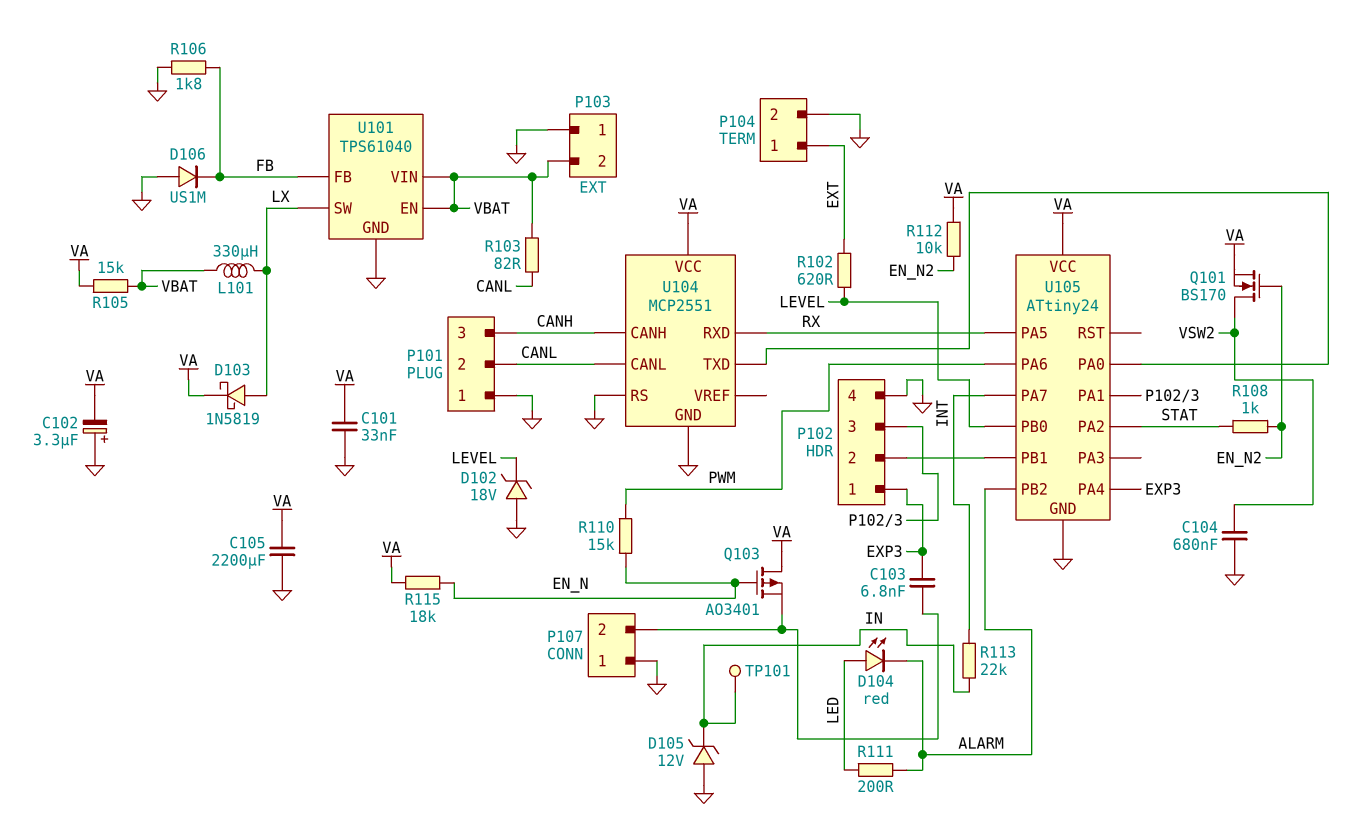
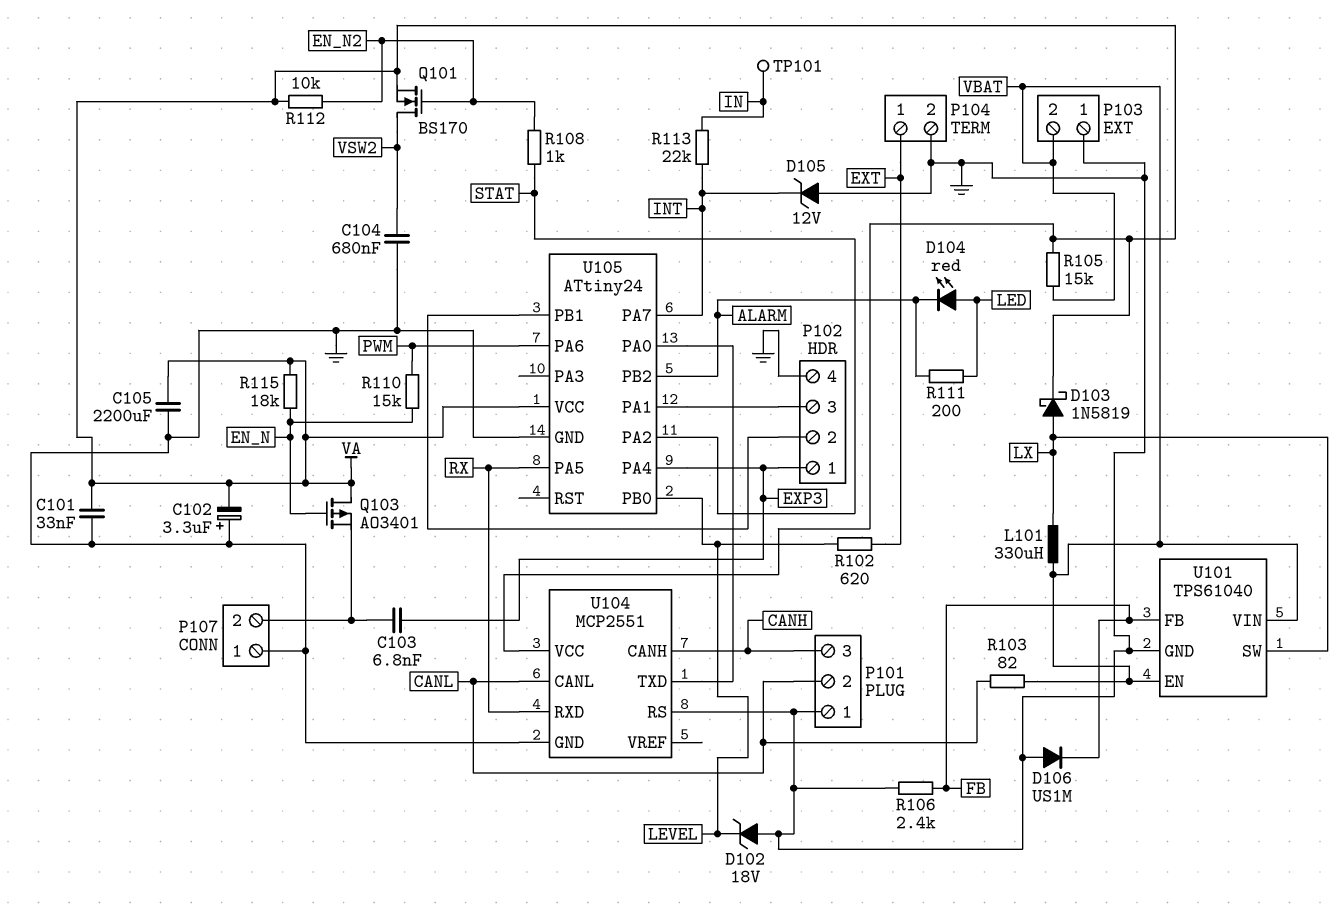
D105: zener 12V (A GND, K IN) -> zener 12V (A GND, K INT)
R106: 1.8k (FB, GND) -> 2.4k (FB, GND)

